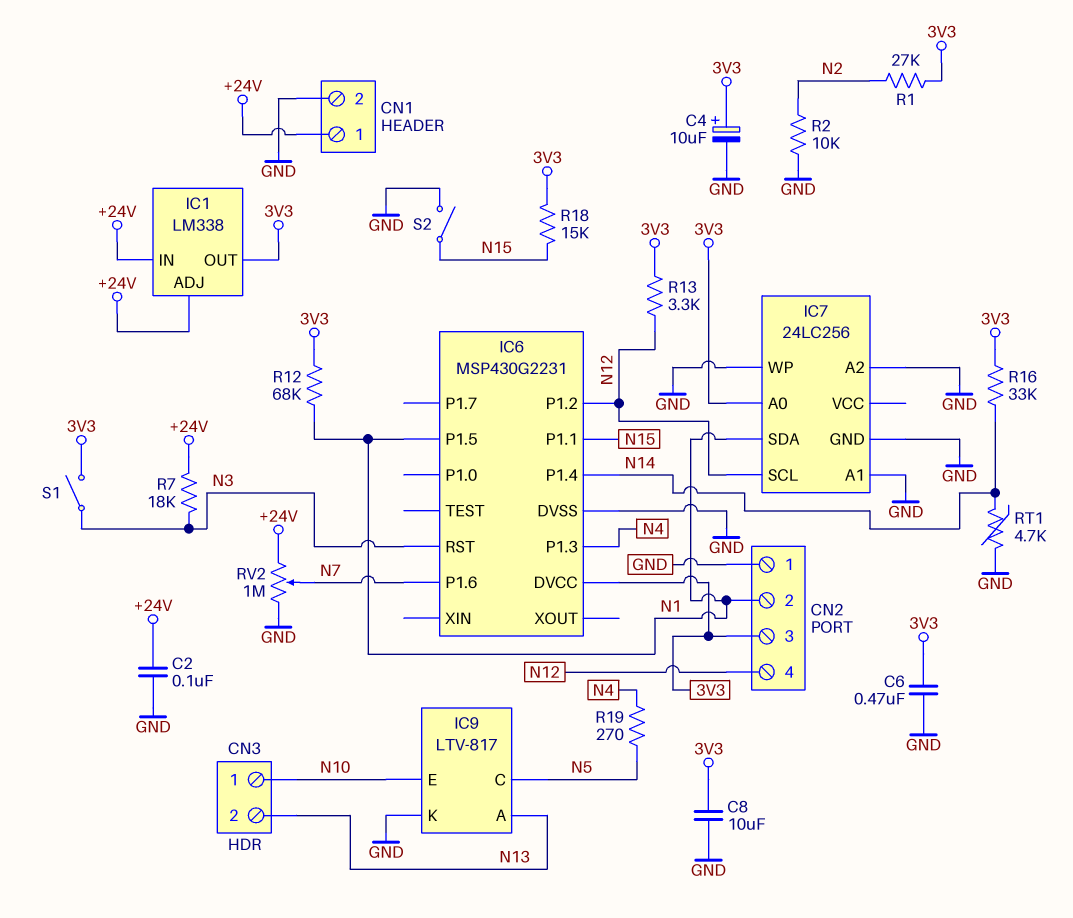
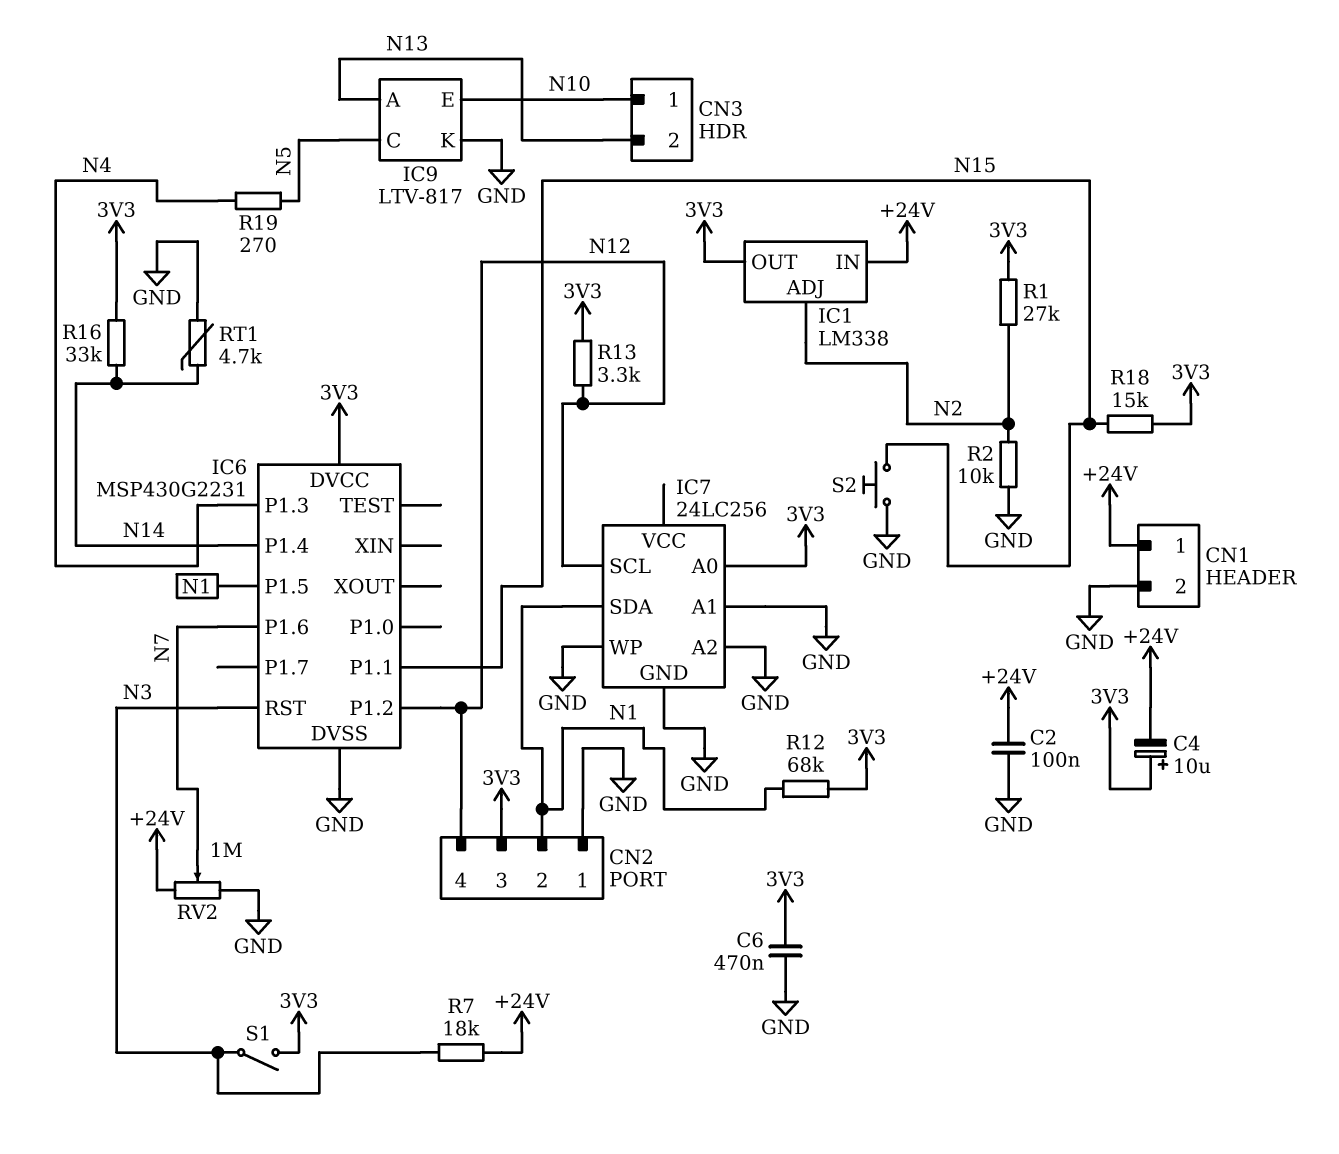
C4: 10uF (plus 3V3, minus GND) -> 10uF (plus 3V3, minus +24V)
C8: 10uF (3V3, GND) -> none
IC1 pin ADJ: +24V -> N2
S2: switch (GND, N15) -> button (GND, N15)

